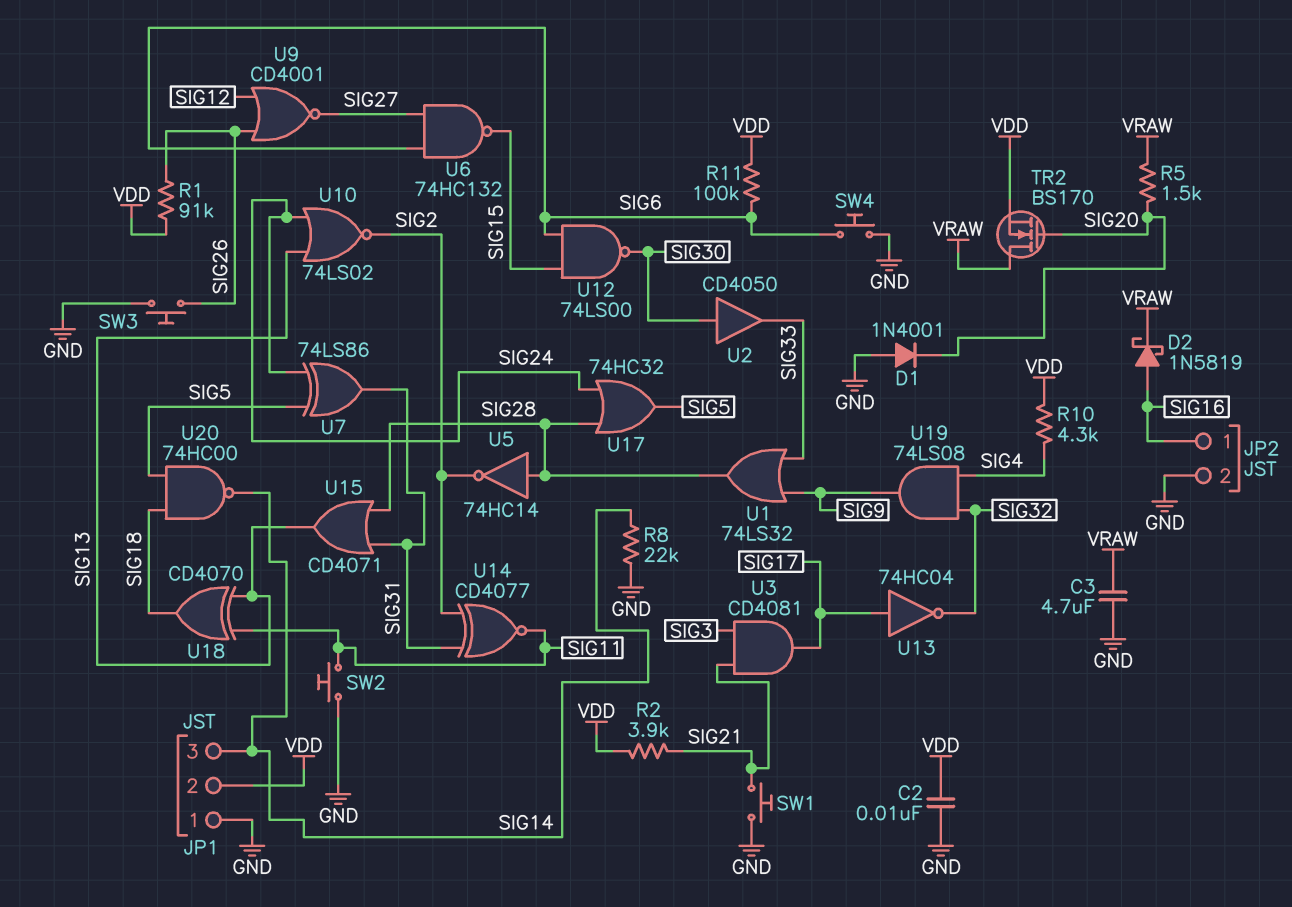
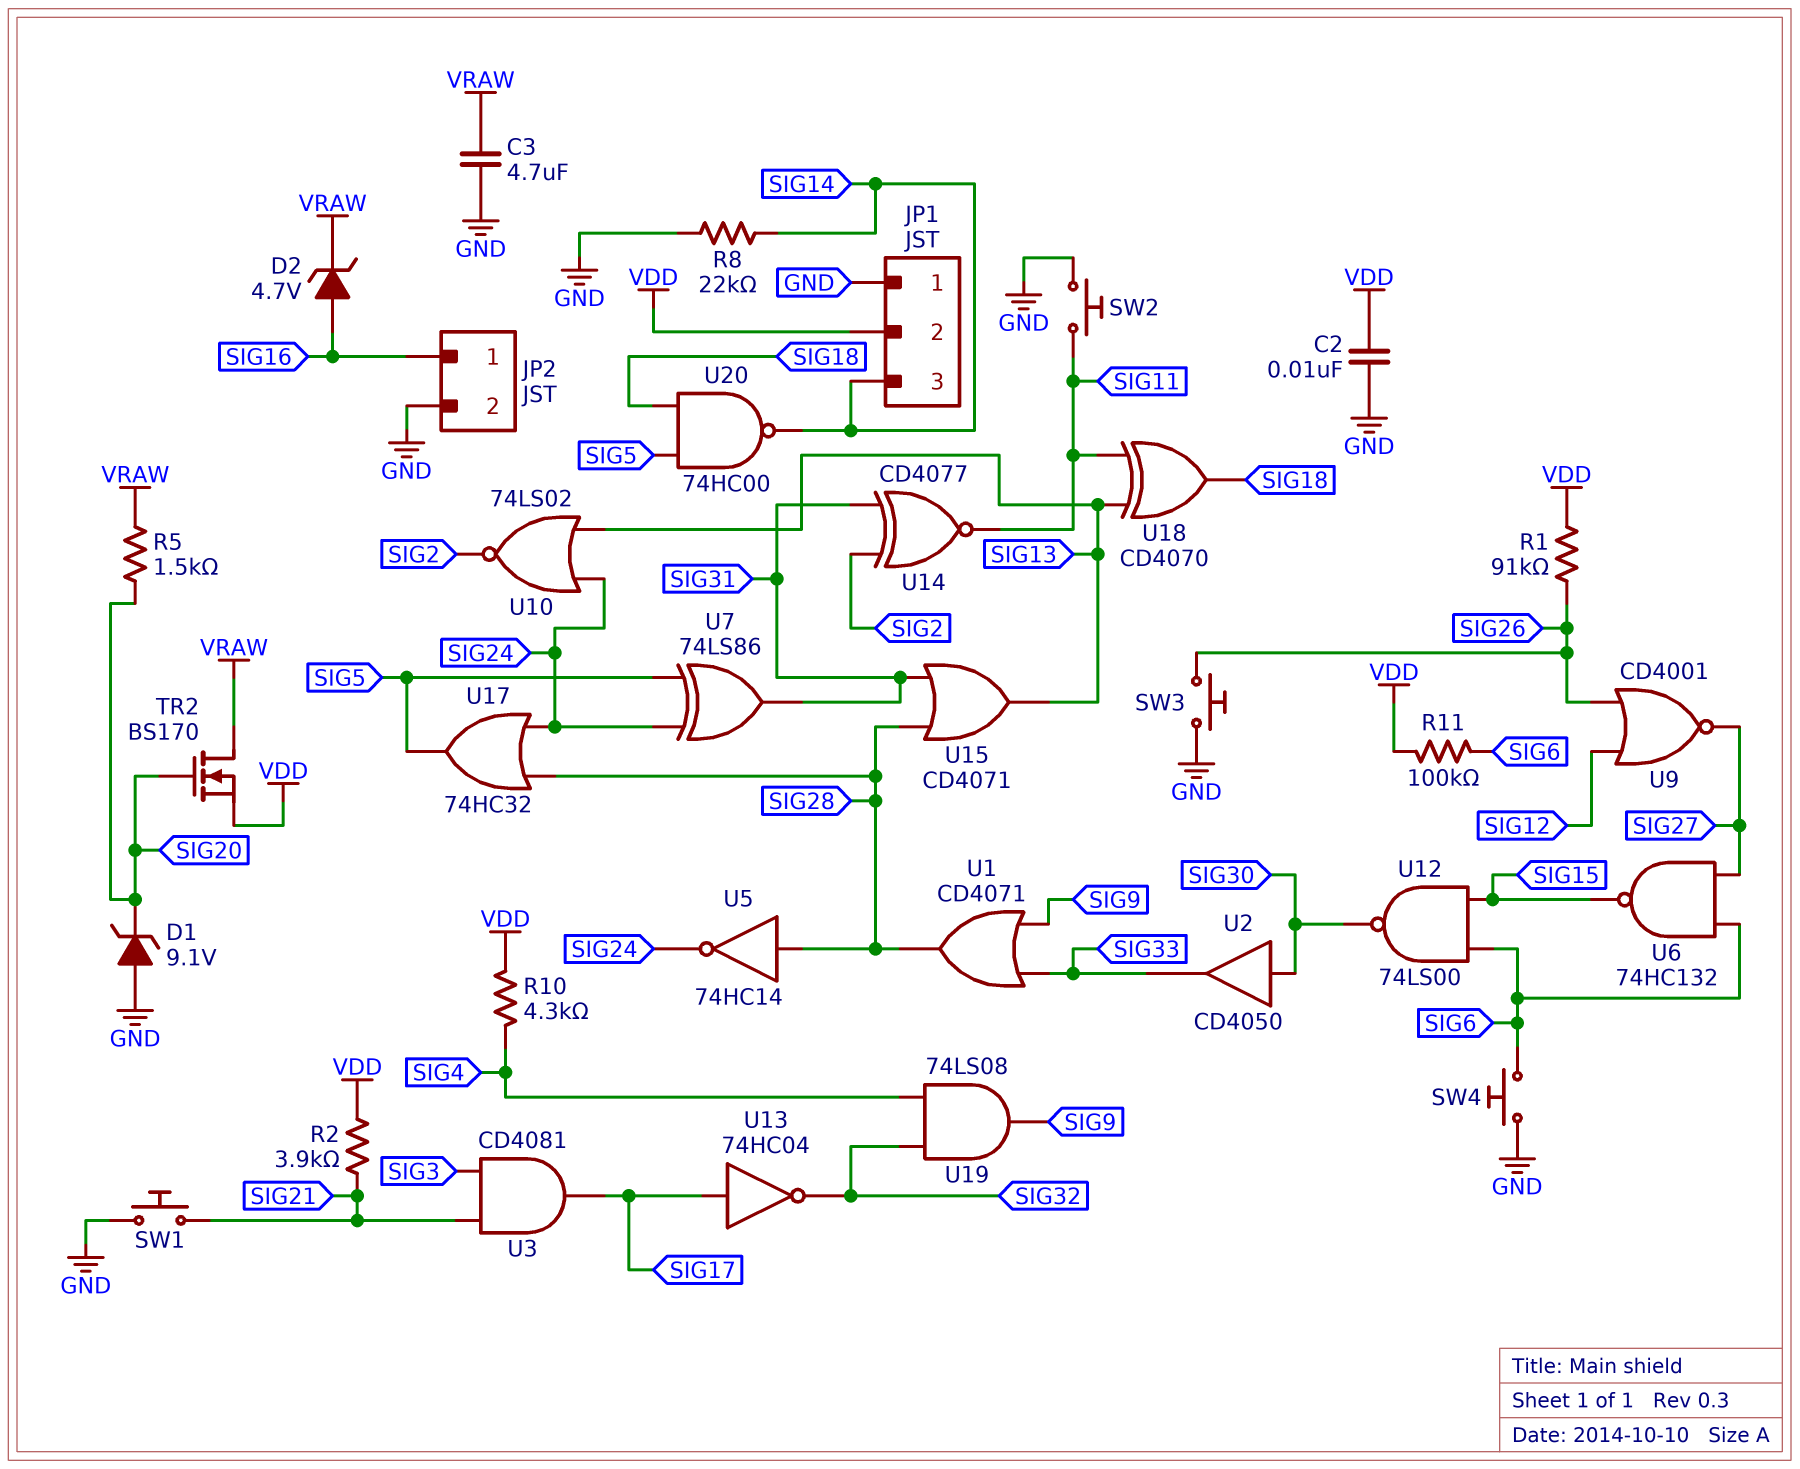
D1: diode 1N4001 (A GND, K SIG20) -> zener 9.1V (A GND, K SIG20)
D2: schottky 1N5819 (A SIG16, K VRAW) -> zener 4.7V (A SIG16, K VRAW)
U1: OR 74LS32 (in SIG9, in SIG33, out SIG28) -> OR CD4071 (in SIG9, in SIG33, out SIG28)
U5: NOT 74HC14 (in SIG28, out SIG2) -> NOT 74HC14 (in SIG28, out SIG24)

